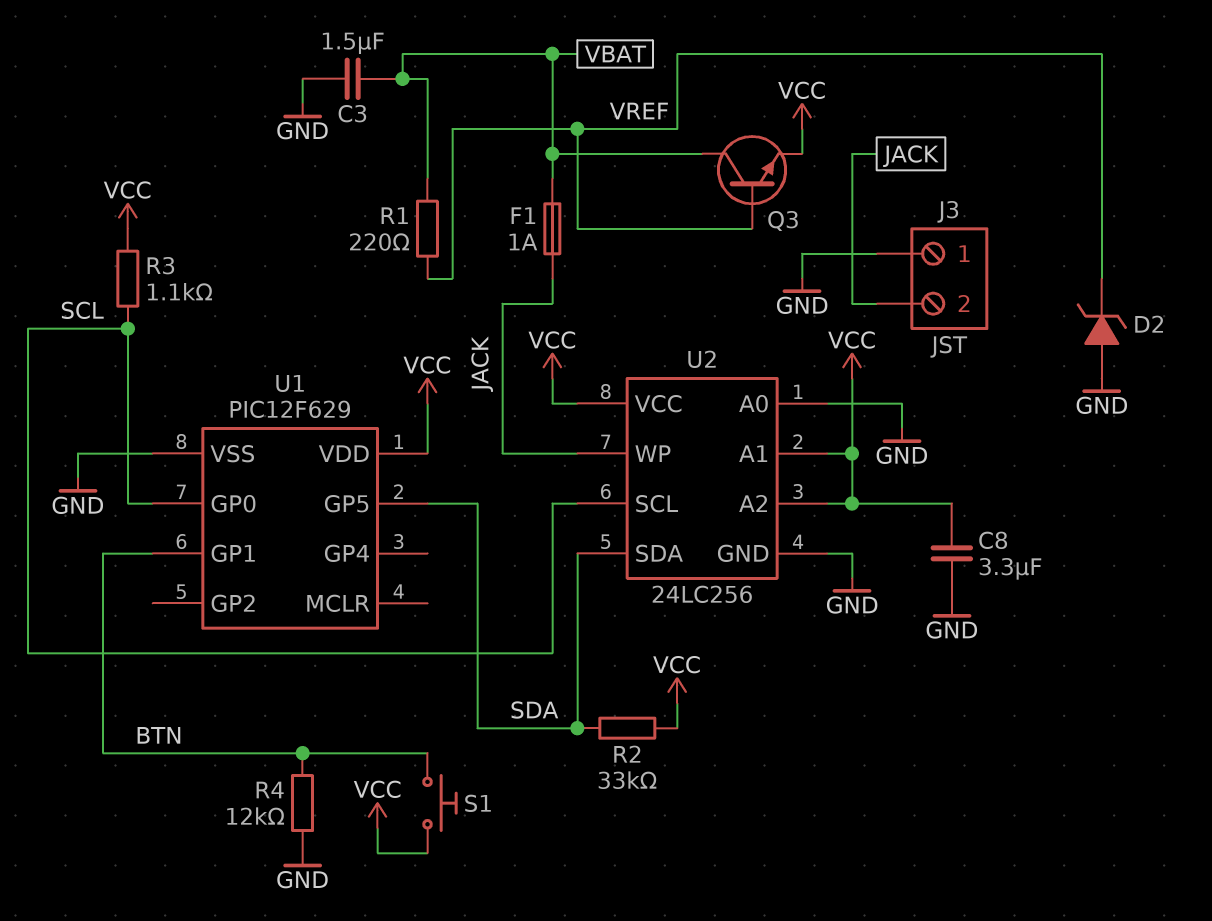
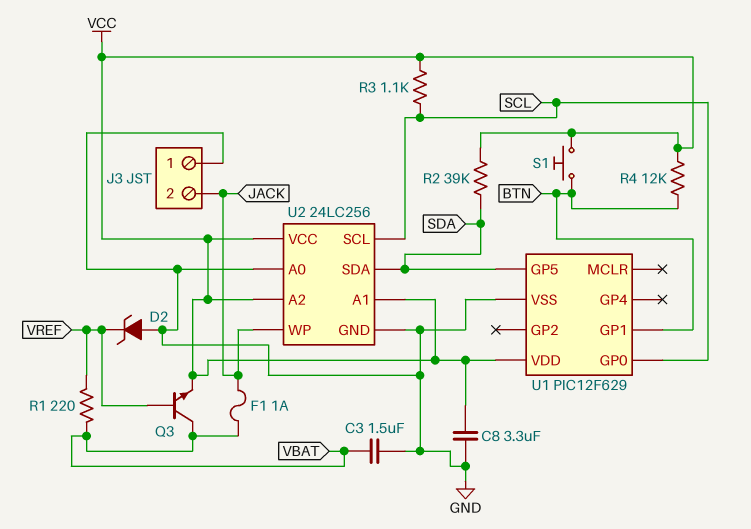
R2: 33k (SDA, VCC) -> 39k (SDA, VCC)
R4: 12k (BTN, GND) -> 12k (BTN, VCC)

